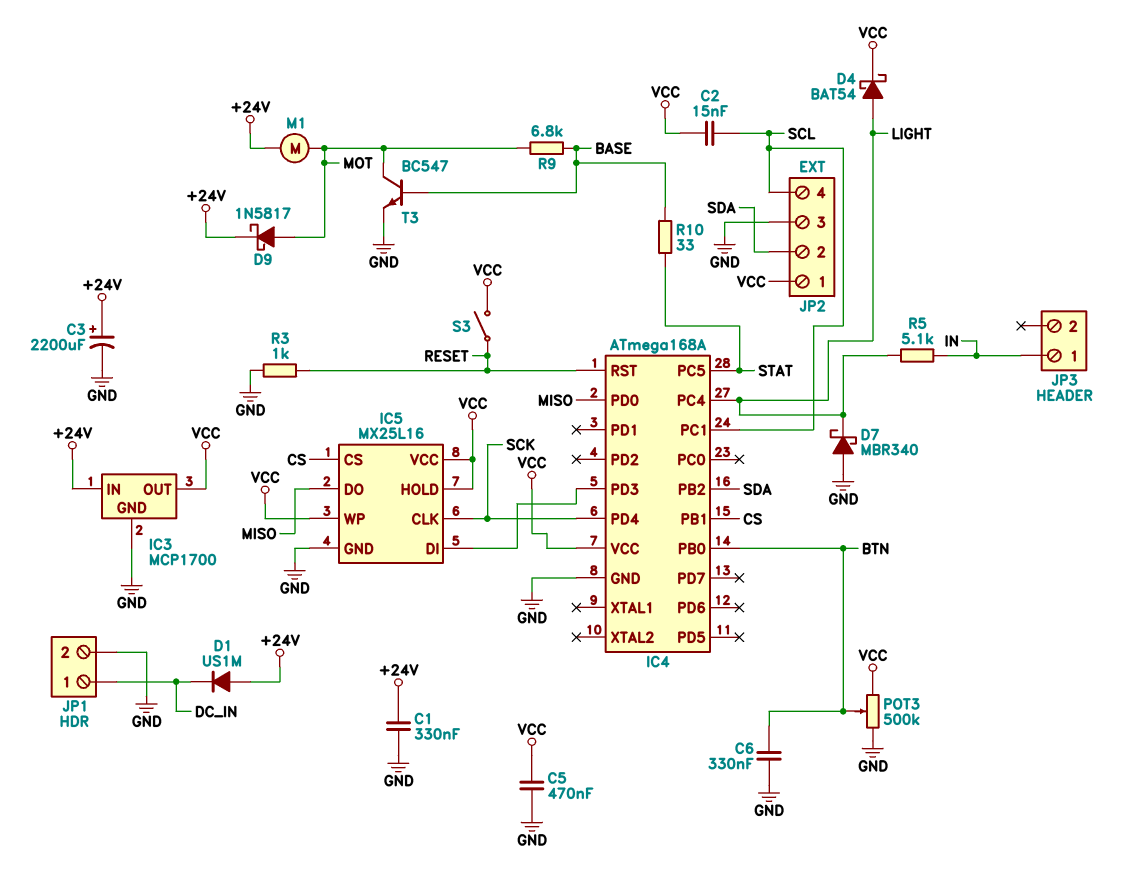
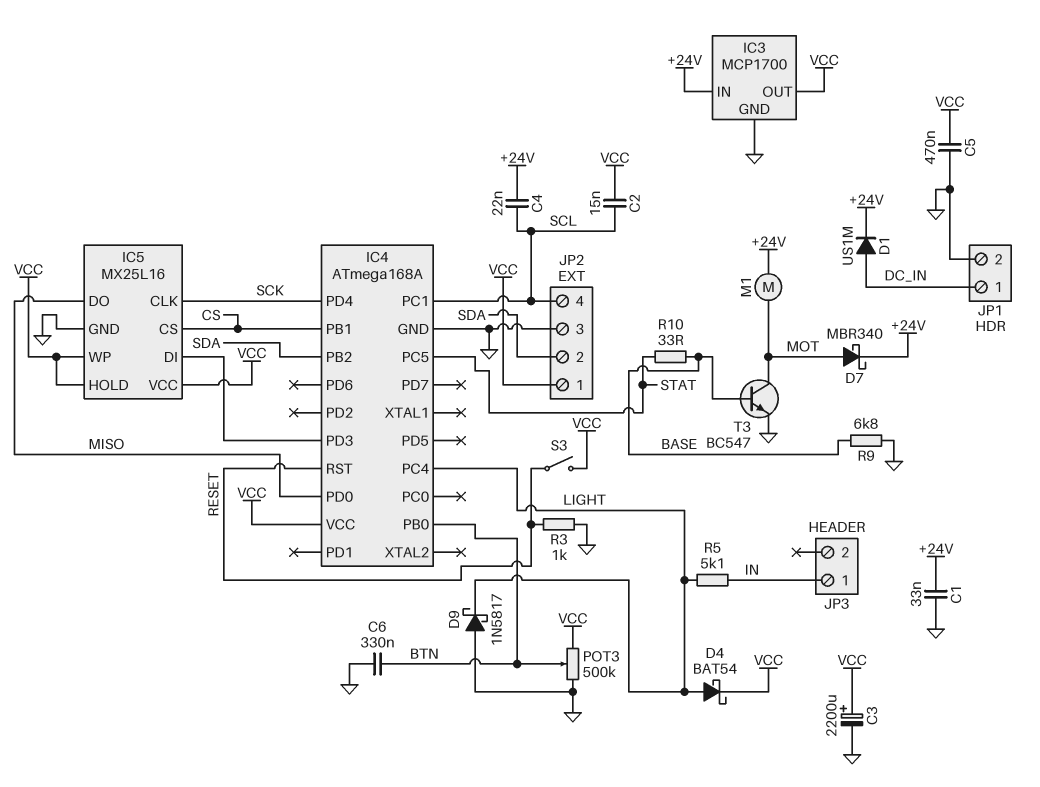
C1: 330nF (+24V, GND) -> 33nF (+24V, GND)
C3: 2200uF (plus +24V, minus GND) -> 2200uF (plus VCC, minus GND)
C4: none -> 22nF (+24V, SCL)
D1: diode US1M (A +24V, K DC_IN) -> diode US1M (A DC_IN, K +24V)
D7: schottky MBR340 (A GND, K LIGHT) -> schottky MBR340 (A MOT, K +24V)
D9: schottky 1N5817 (A MOT, K +24V) -> schottky 1N5817 (A GND, K LIGHT)
R9: 6.8k (BASE, MOT) -> 6.8k (BASE, GND)

